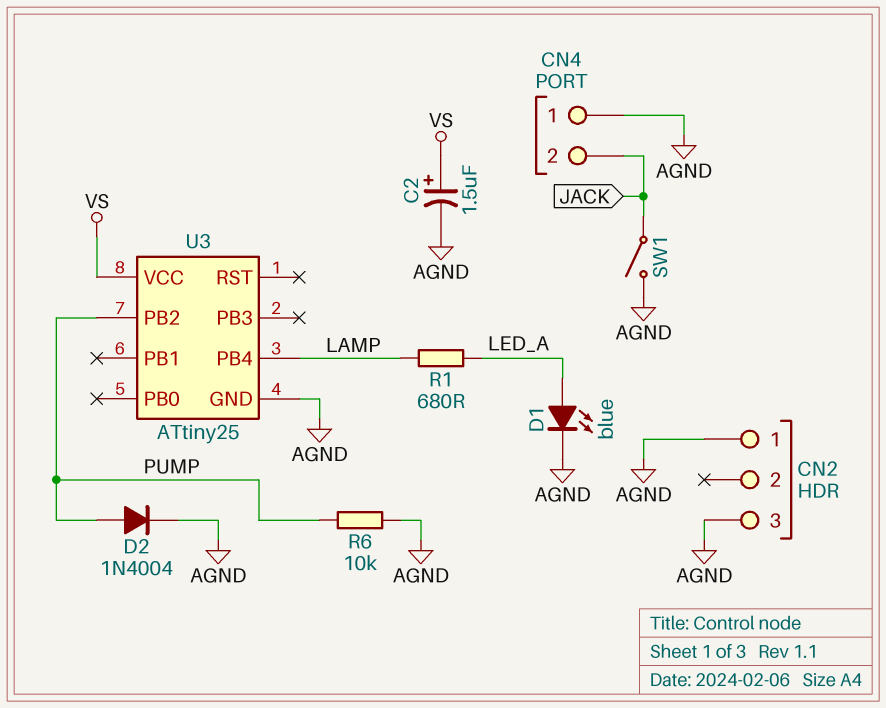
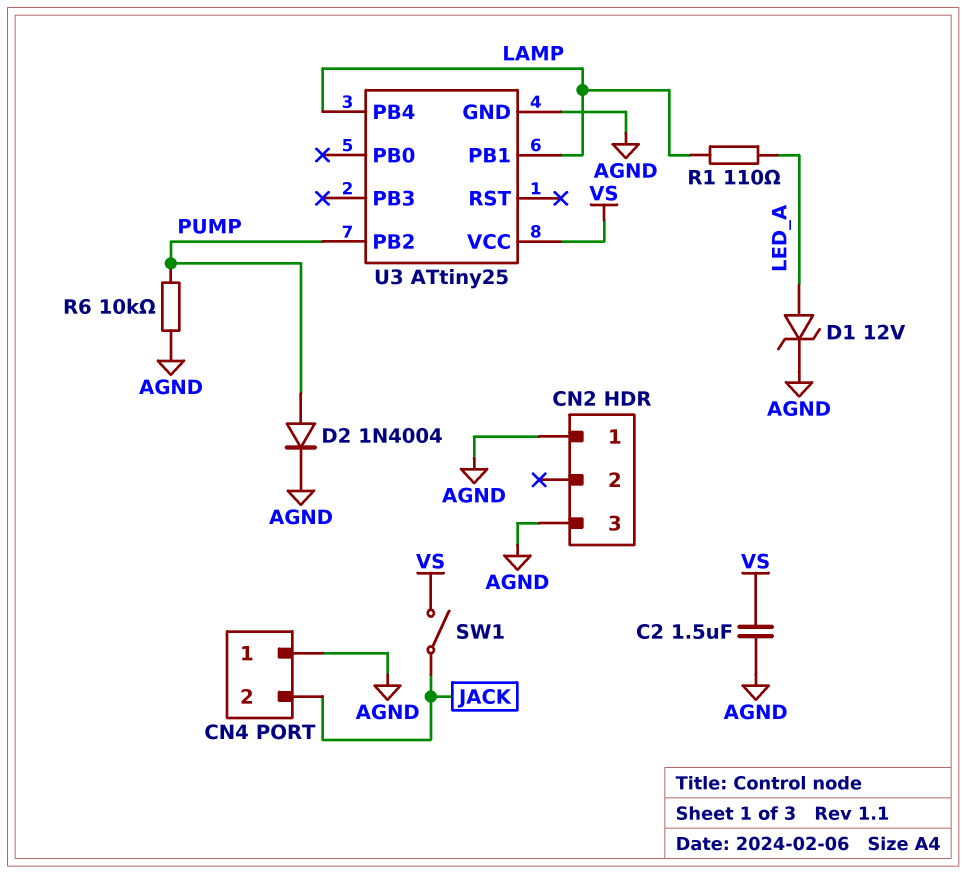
C2: 1.5uF (plus VS, minus AGND) -> 1.5uF (AGND, VS)
D1: LED blue (A LED_A, K AGND) -> zener 12V (A LED_A, K AGND)
R1: 680 (LAMP, LED_A) -> 110 (LAMP, LED_A)
SW1: switch (AGND, JACK) -> switch (JACK, VS)
U3 pin PB1: none -> LAMP

